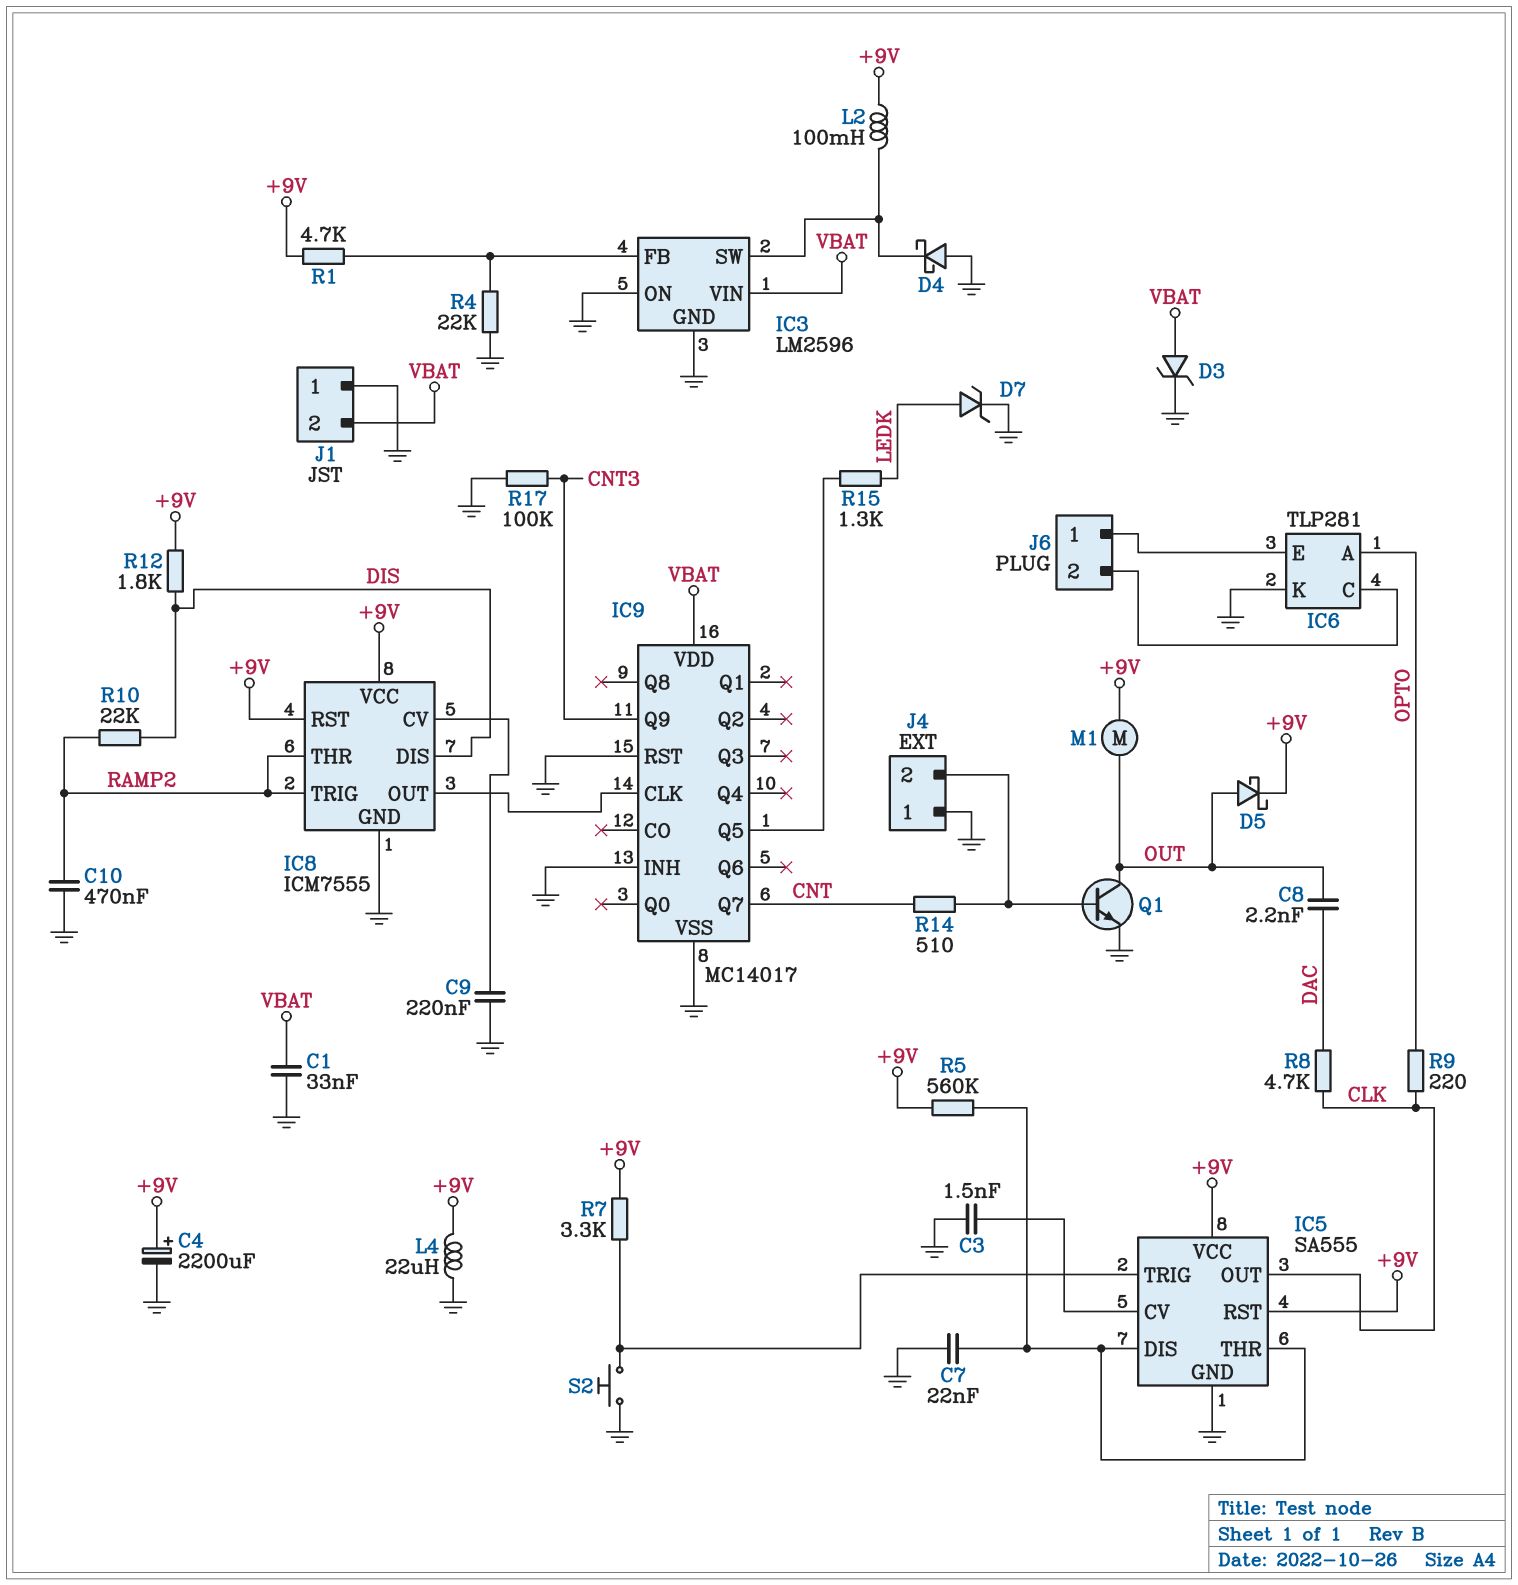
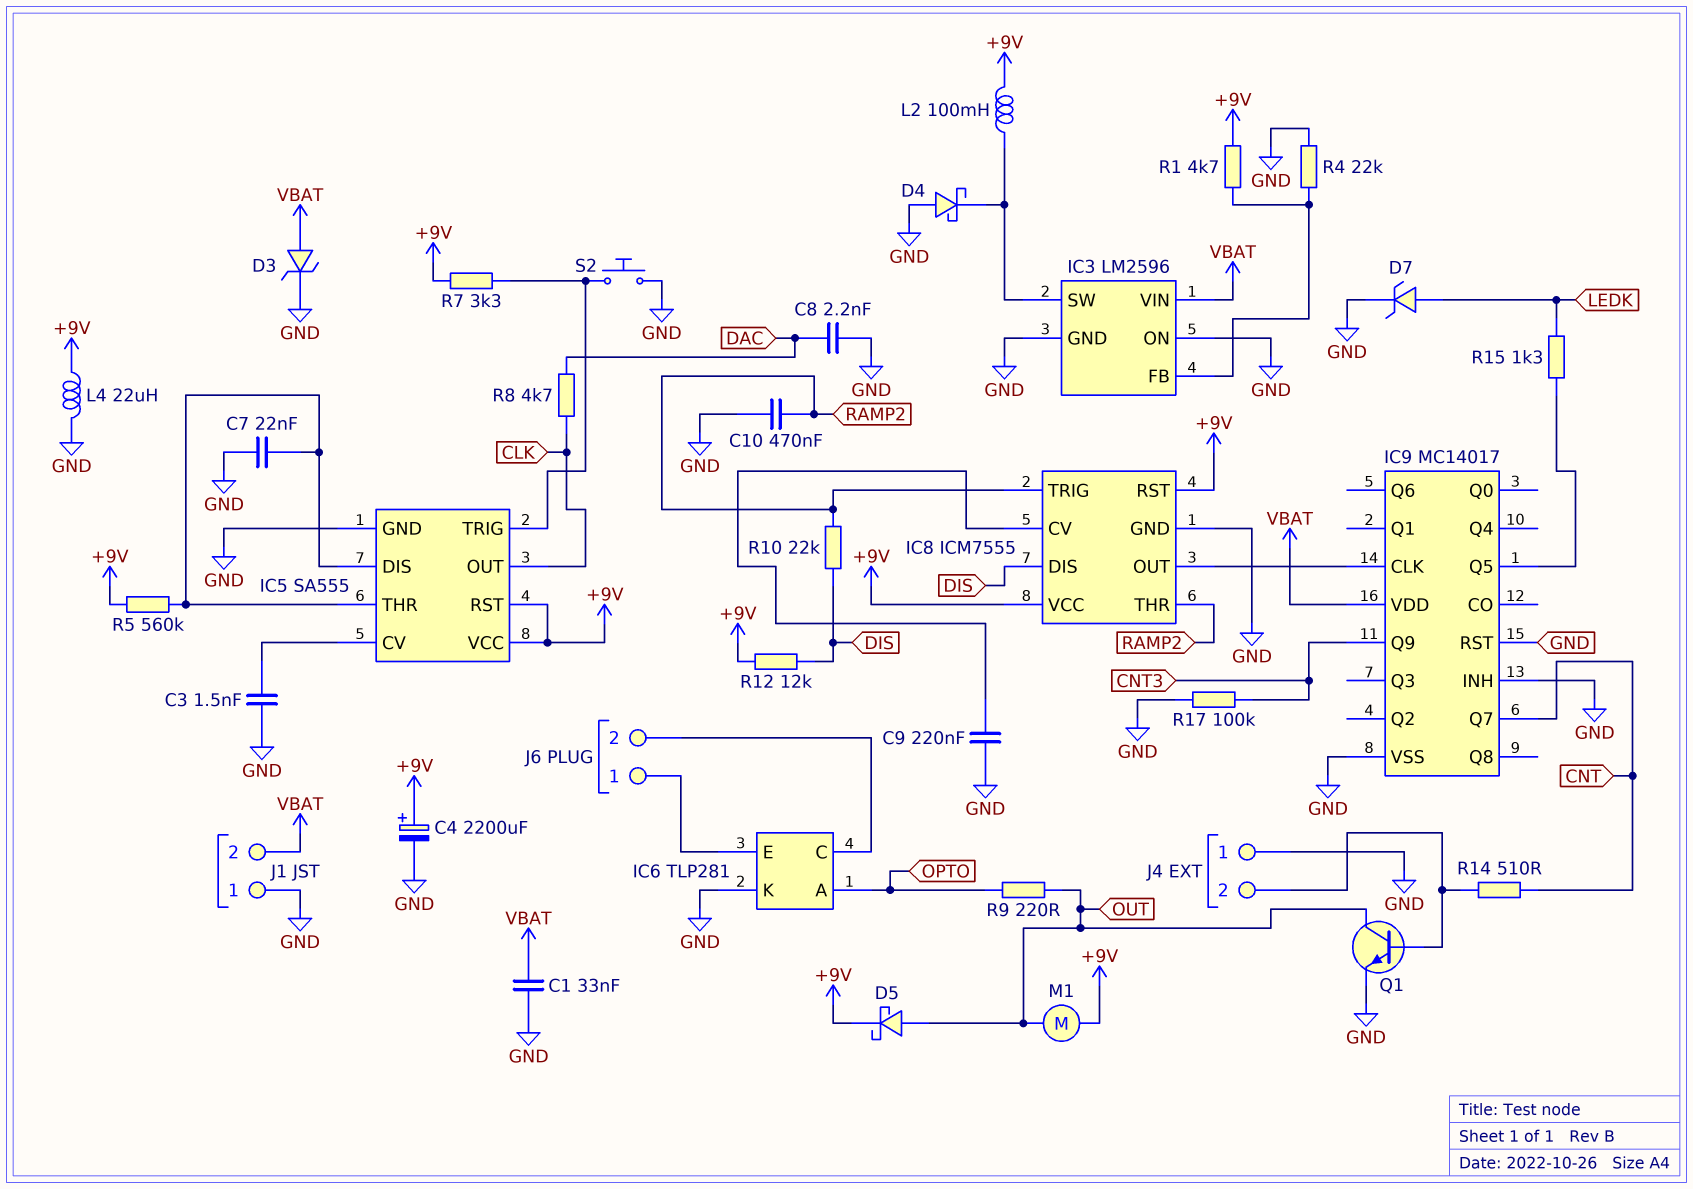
C8: 2.2nF (DAC, OUT) -> 2.2nF (DAC, GND)
R9: 220 (CLK, OPTO) -> 220 (OPTO, OUT)
R12: 1.8k (+9V, DIS) -> 12k (+9V, DIS)

